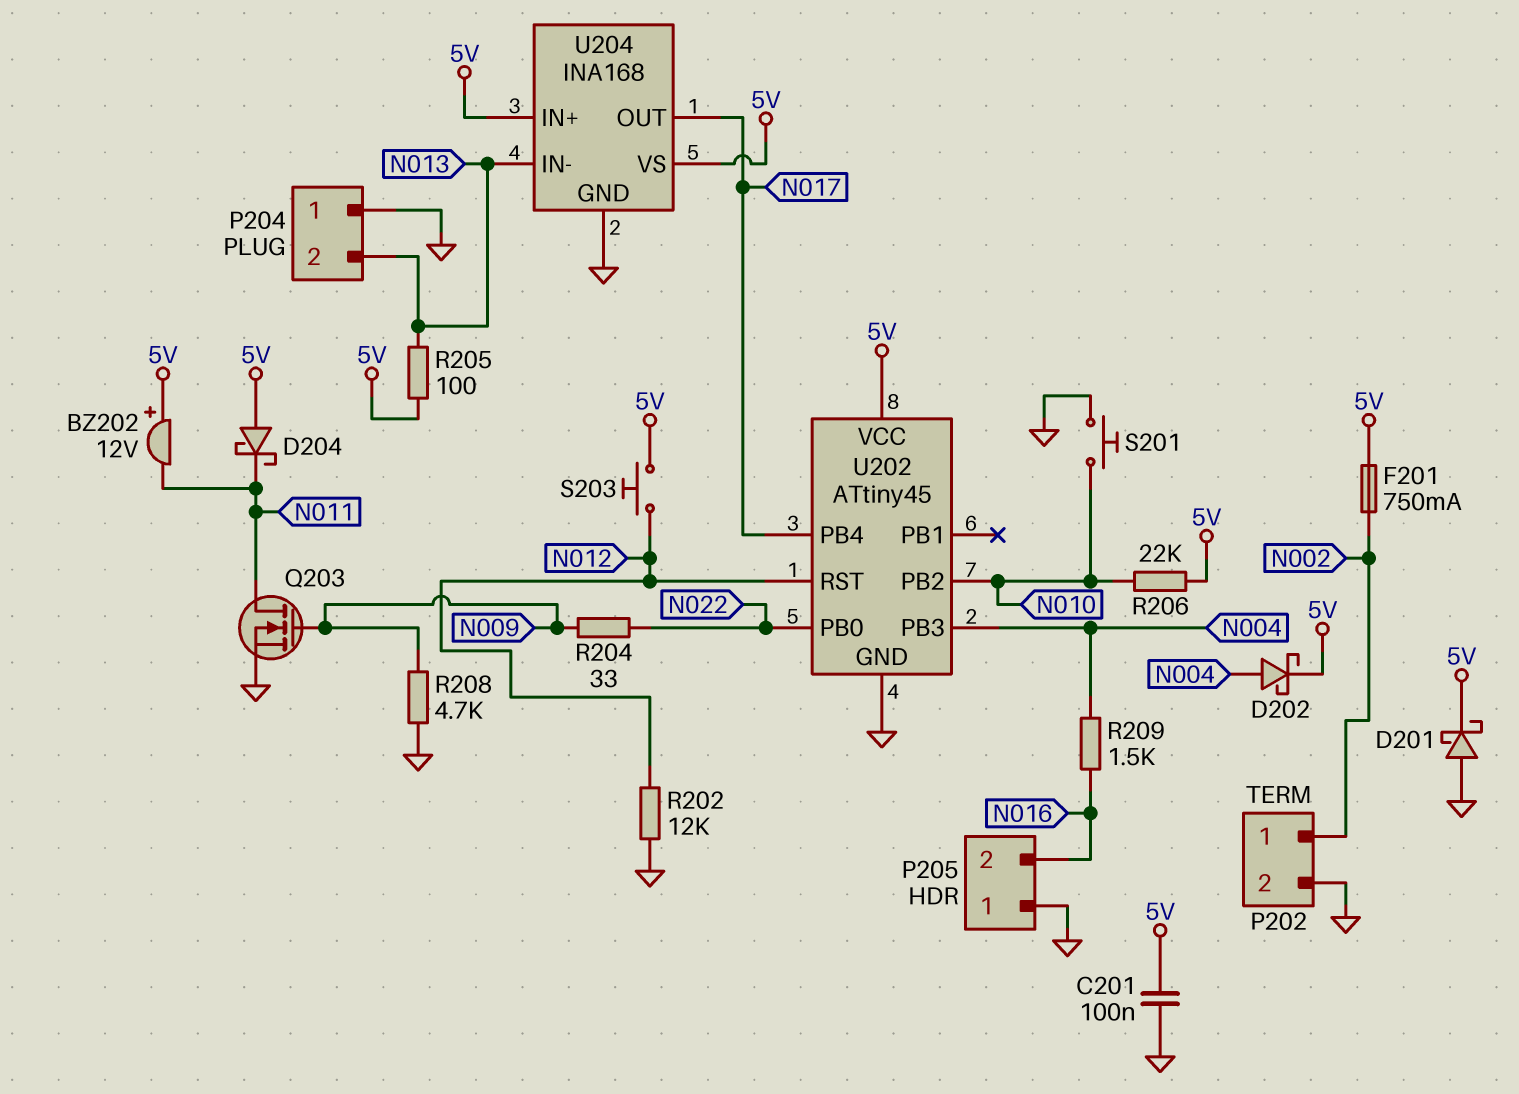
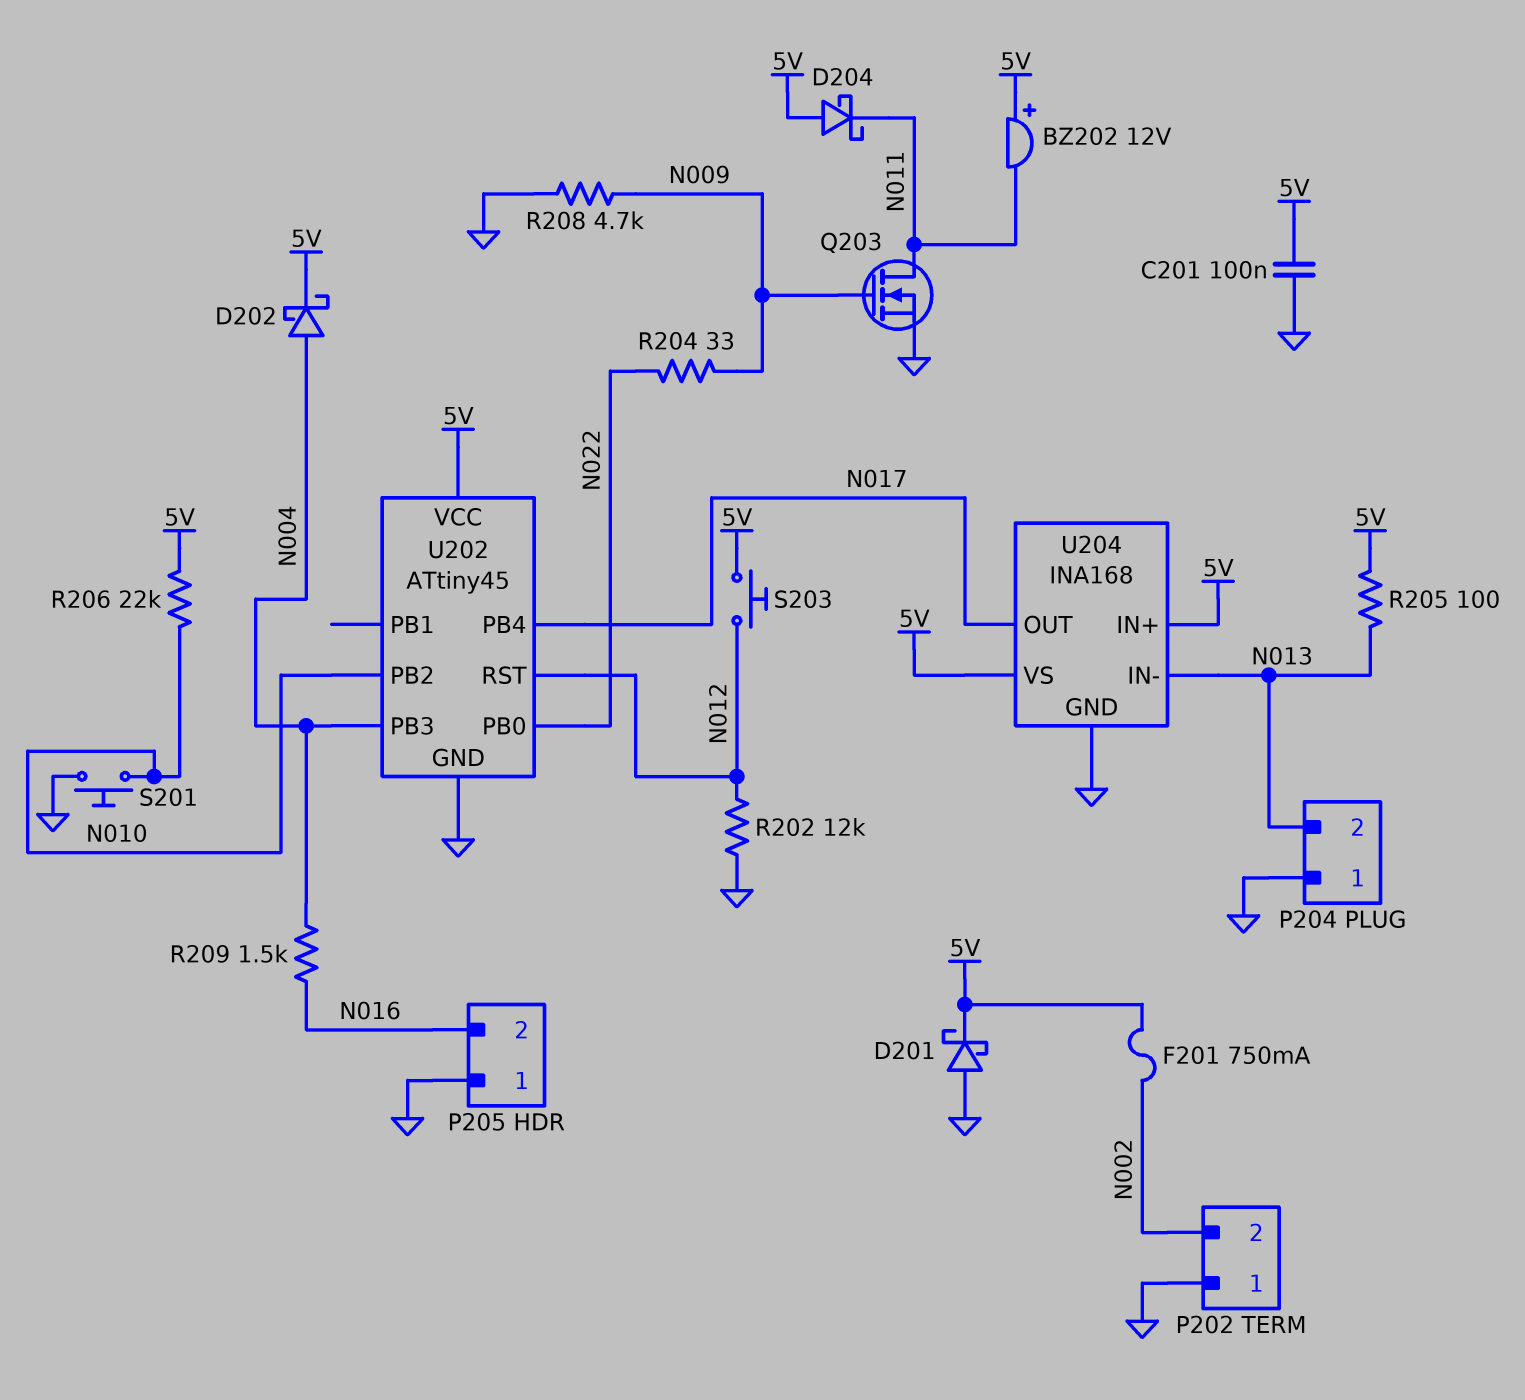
P202 pin 1: N002 -> GND
P202 pin 2: GND -> N002

